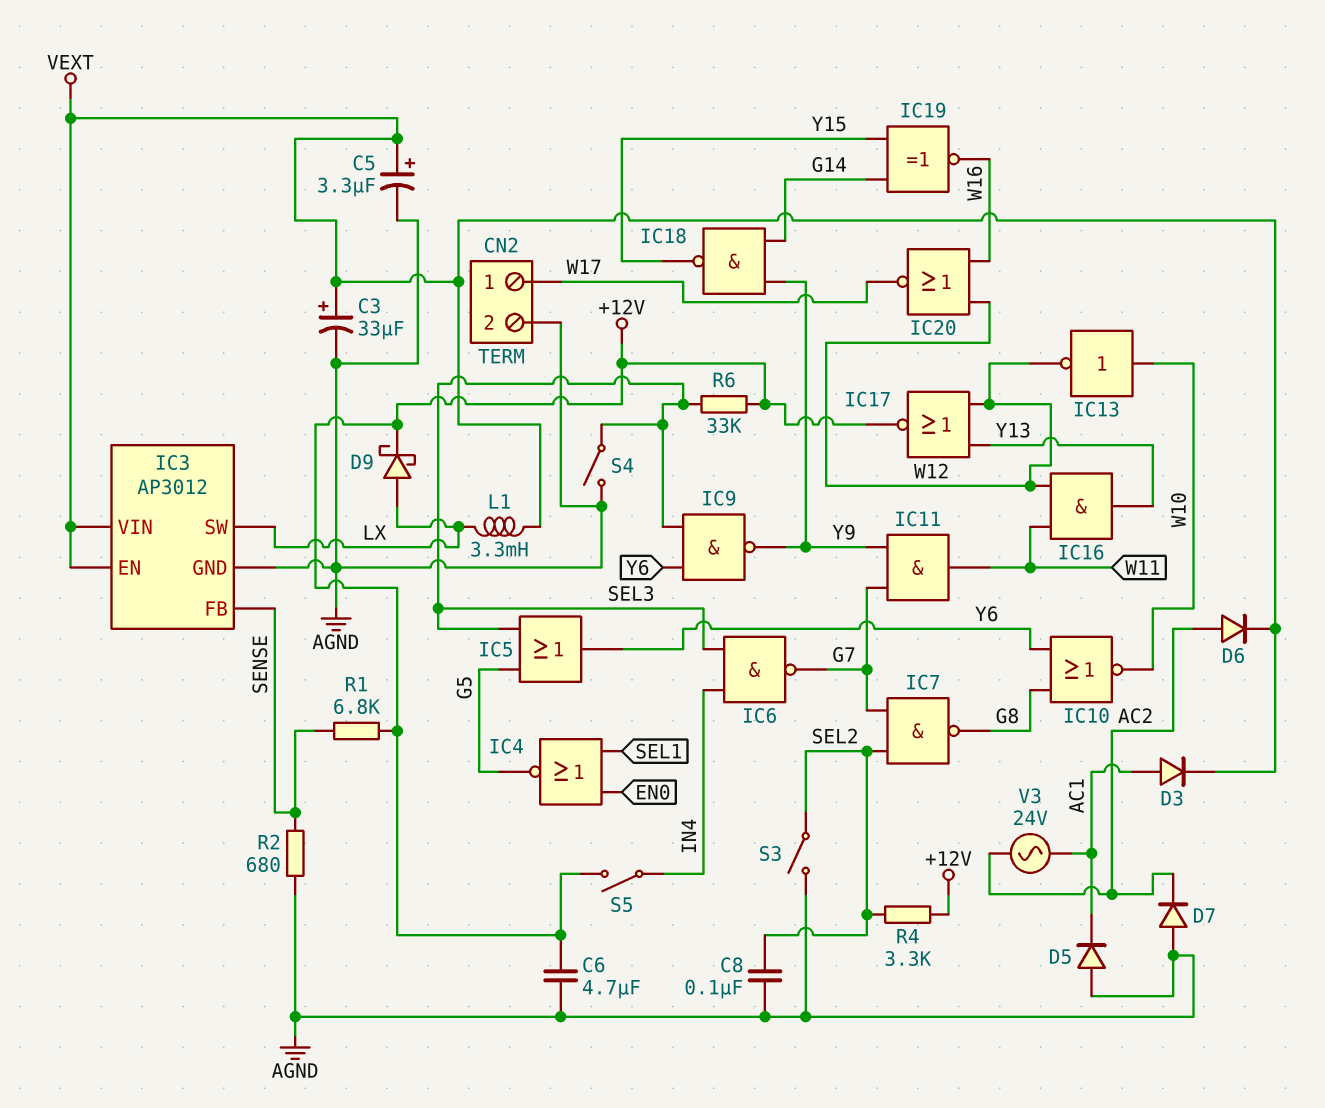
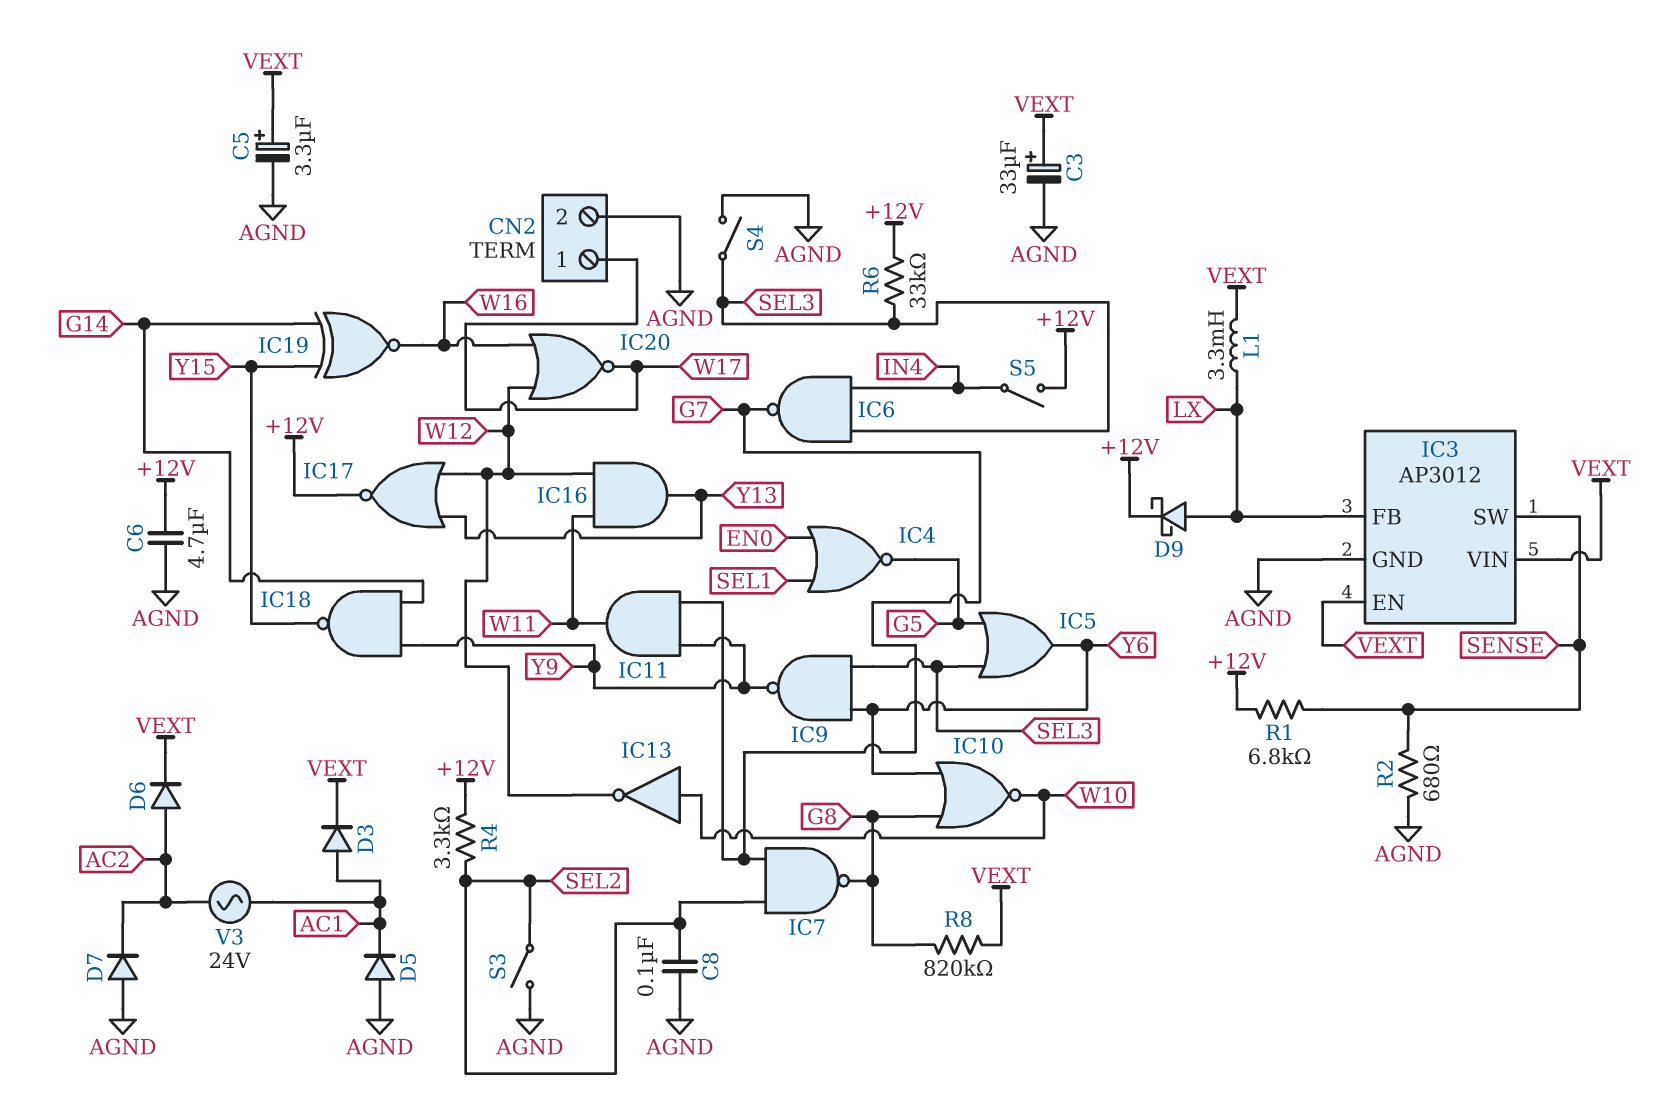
IC3 pin FB: SENSE -> LX
IC3 pin SW: LX -> SENSE
R8: none -> 820k (G8, VEXT)

